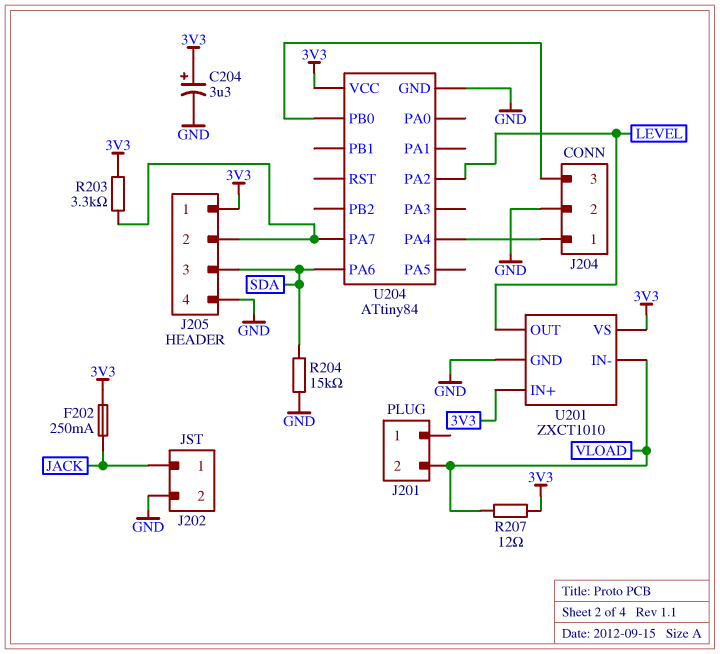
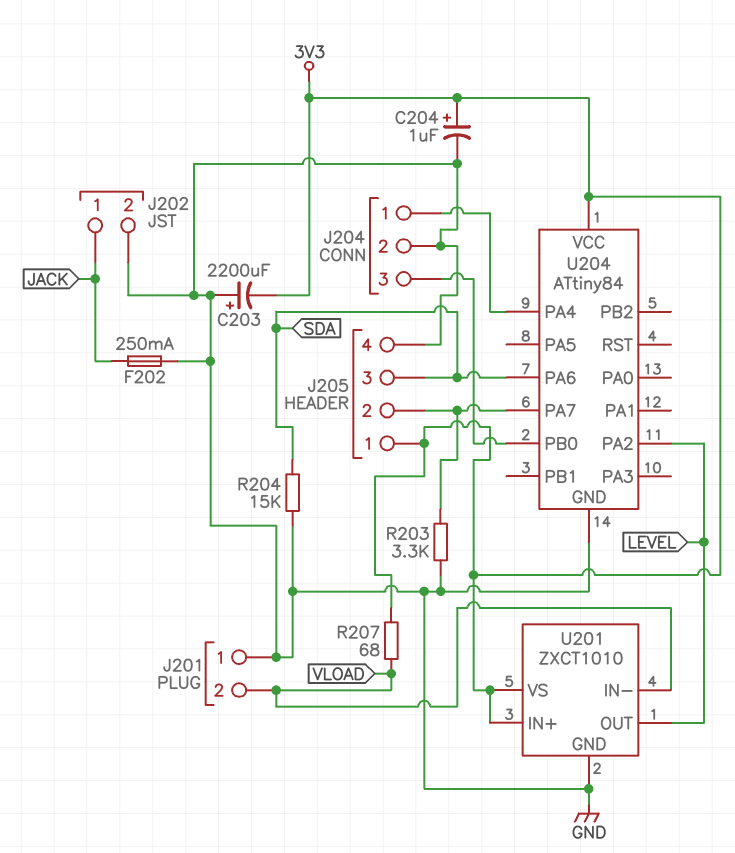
C203: none -> 2200uF (plus GND, minus 3V3)
C204: 3.3uF (plus 3V3, minus GND) -> 1uF (plus 3V3, minus GND)
F202: 250mA (3V3, JACK) -> 250mA (GND, JACK)
J201 pin 1: none -> GND
R203: 3.3k (3V3, J205/2) -> 3.3k (GND, J205/2)
R207: 12 (3V3, VLOAD) -> 68 (3V3, VLOAD)

